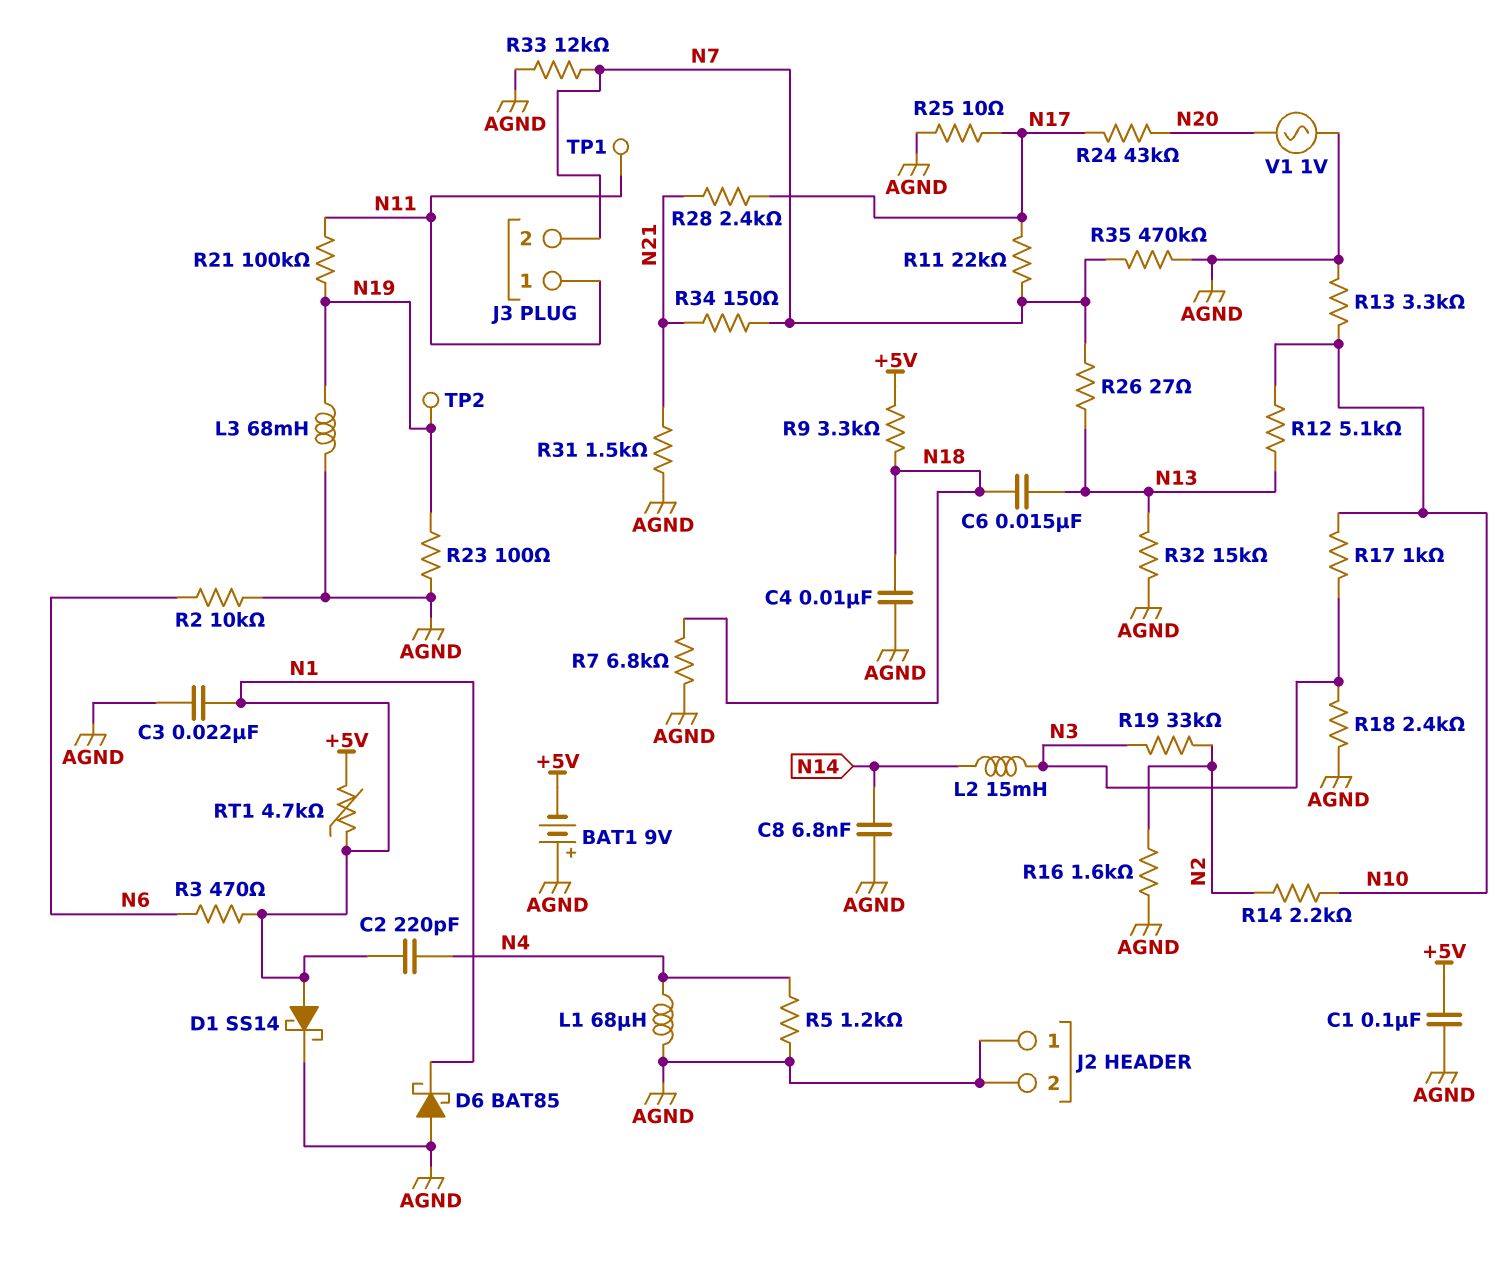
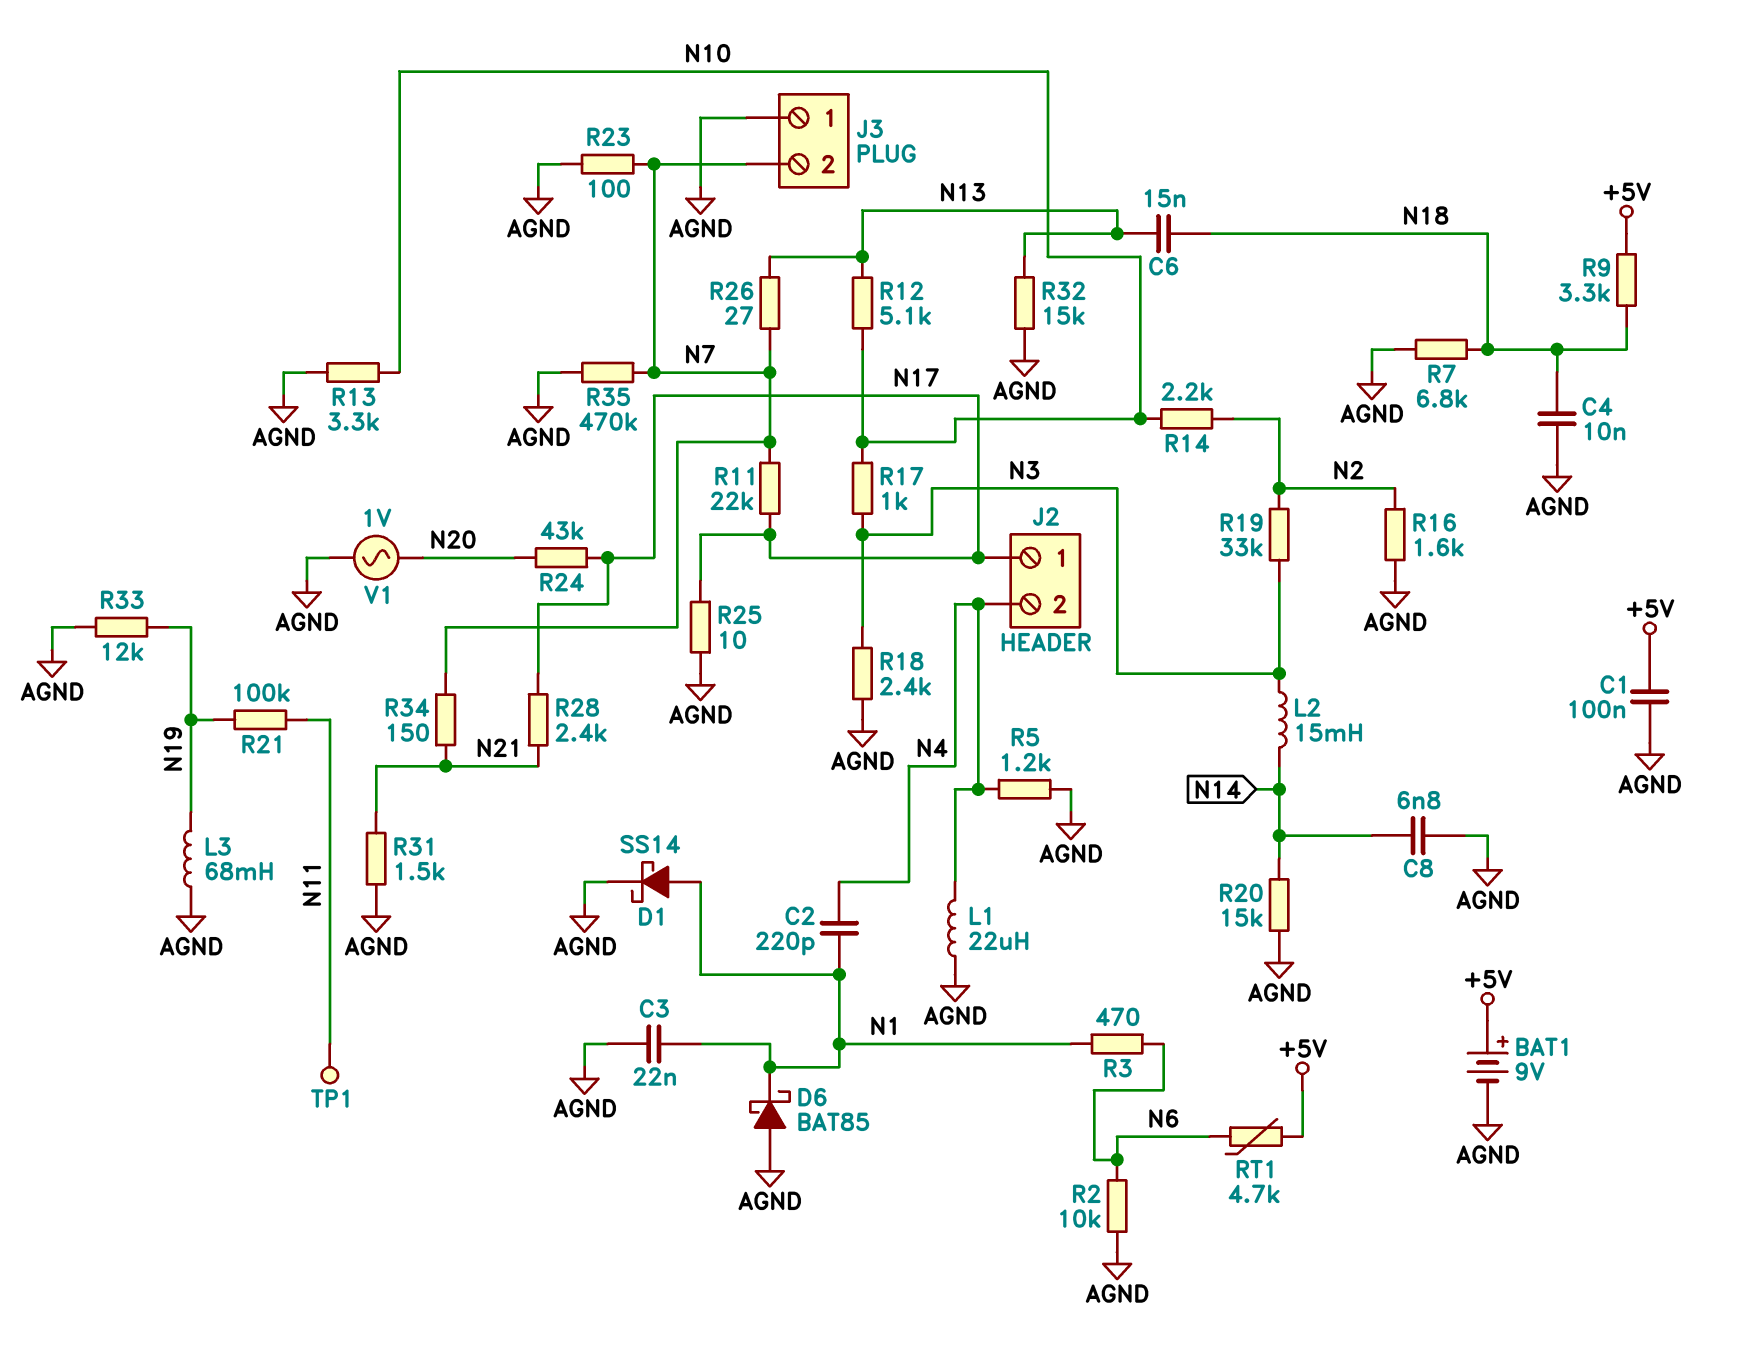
BAT1: 9V (plus AGND, minus +5V) -> 9V (plus +5V, minus AGND)
J2 pin 1: AGND -> N17
J2 pin 2: AGND -> N4
J3 pin 1: N11 -> AGND
L1: 68uH (AGND, N4) -> 22uH (AGND, N4)
R20: none -> 15k (AGND, N14)
R23: 100 (AGND, N19) -> 100 (AGND, N7)
R33: 12k (AGND, N7) -> 12k (AGND, N19)
RT1: 4.7k (+5V, N1) -> 4.7k (+5V, N6)
TP2: test point (N19) -> none

